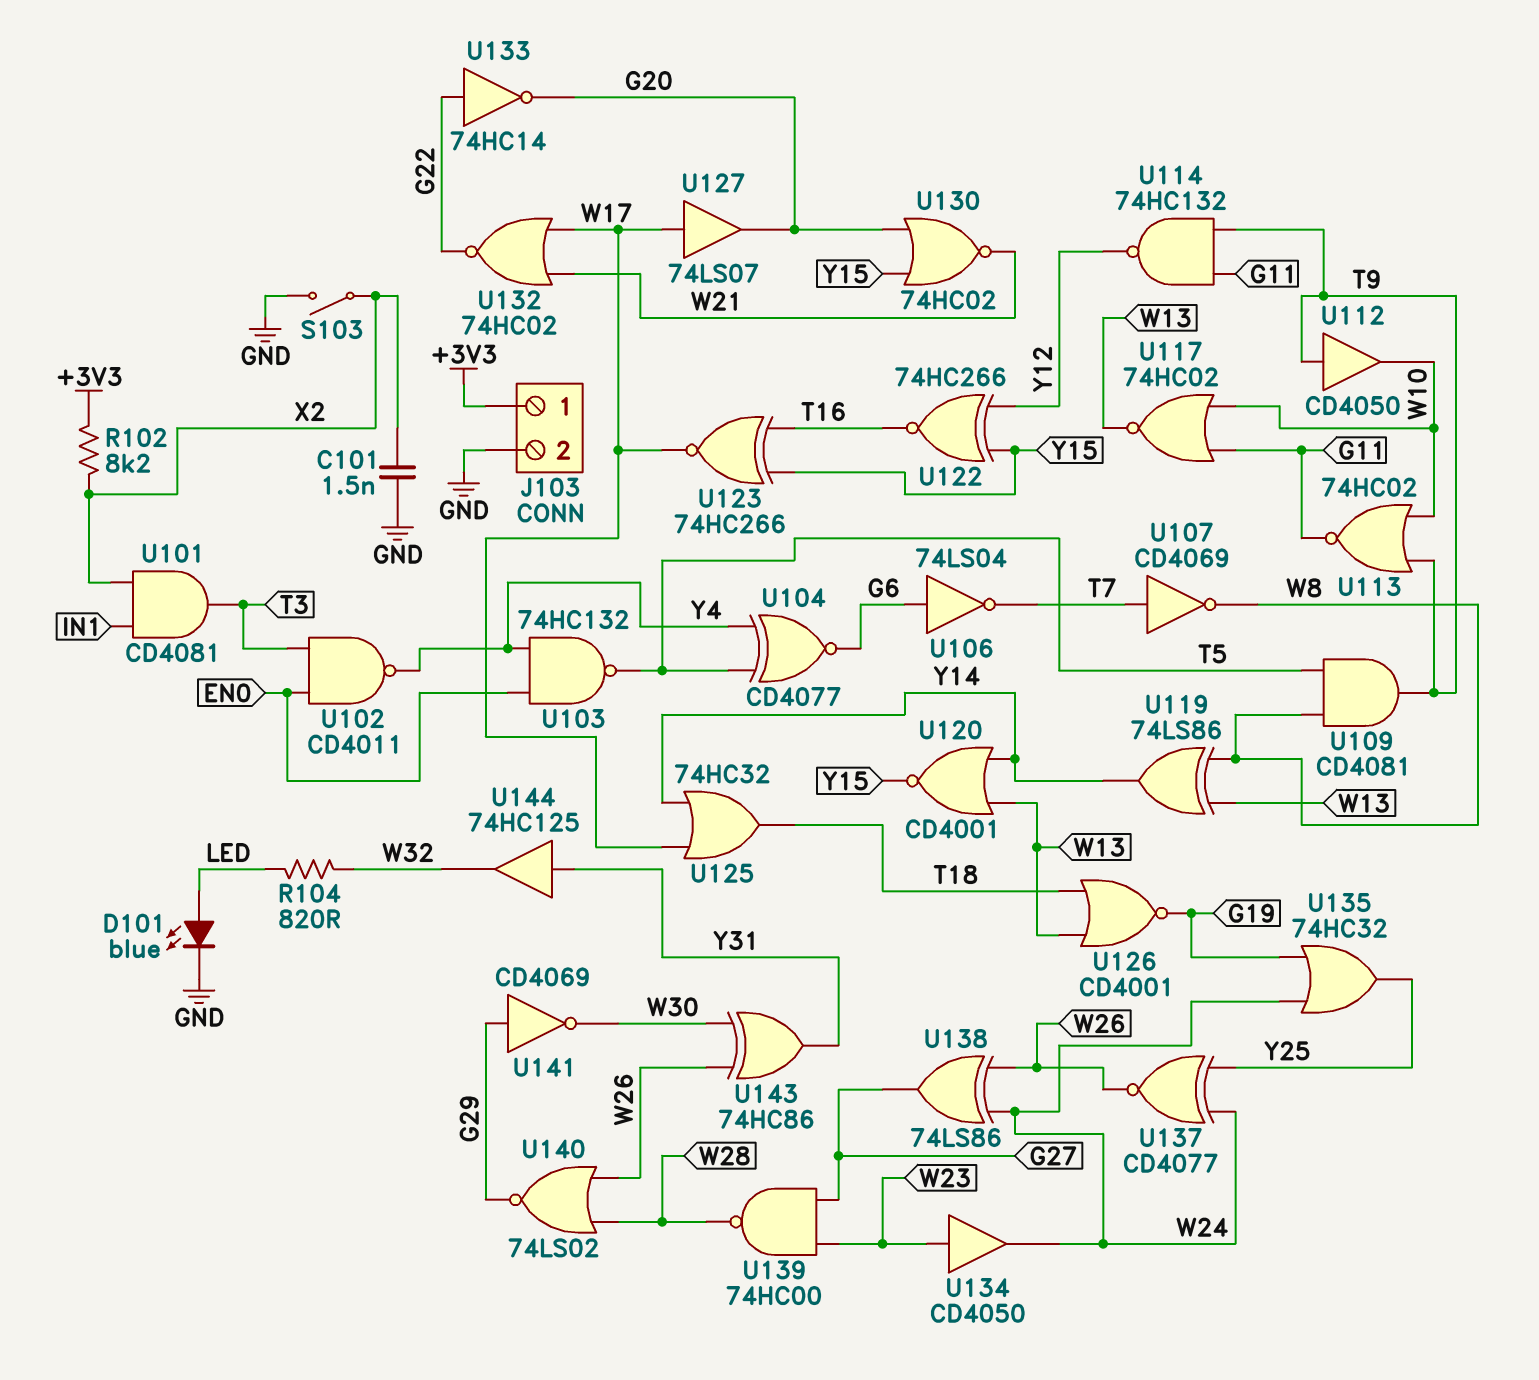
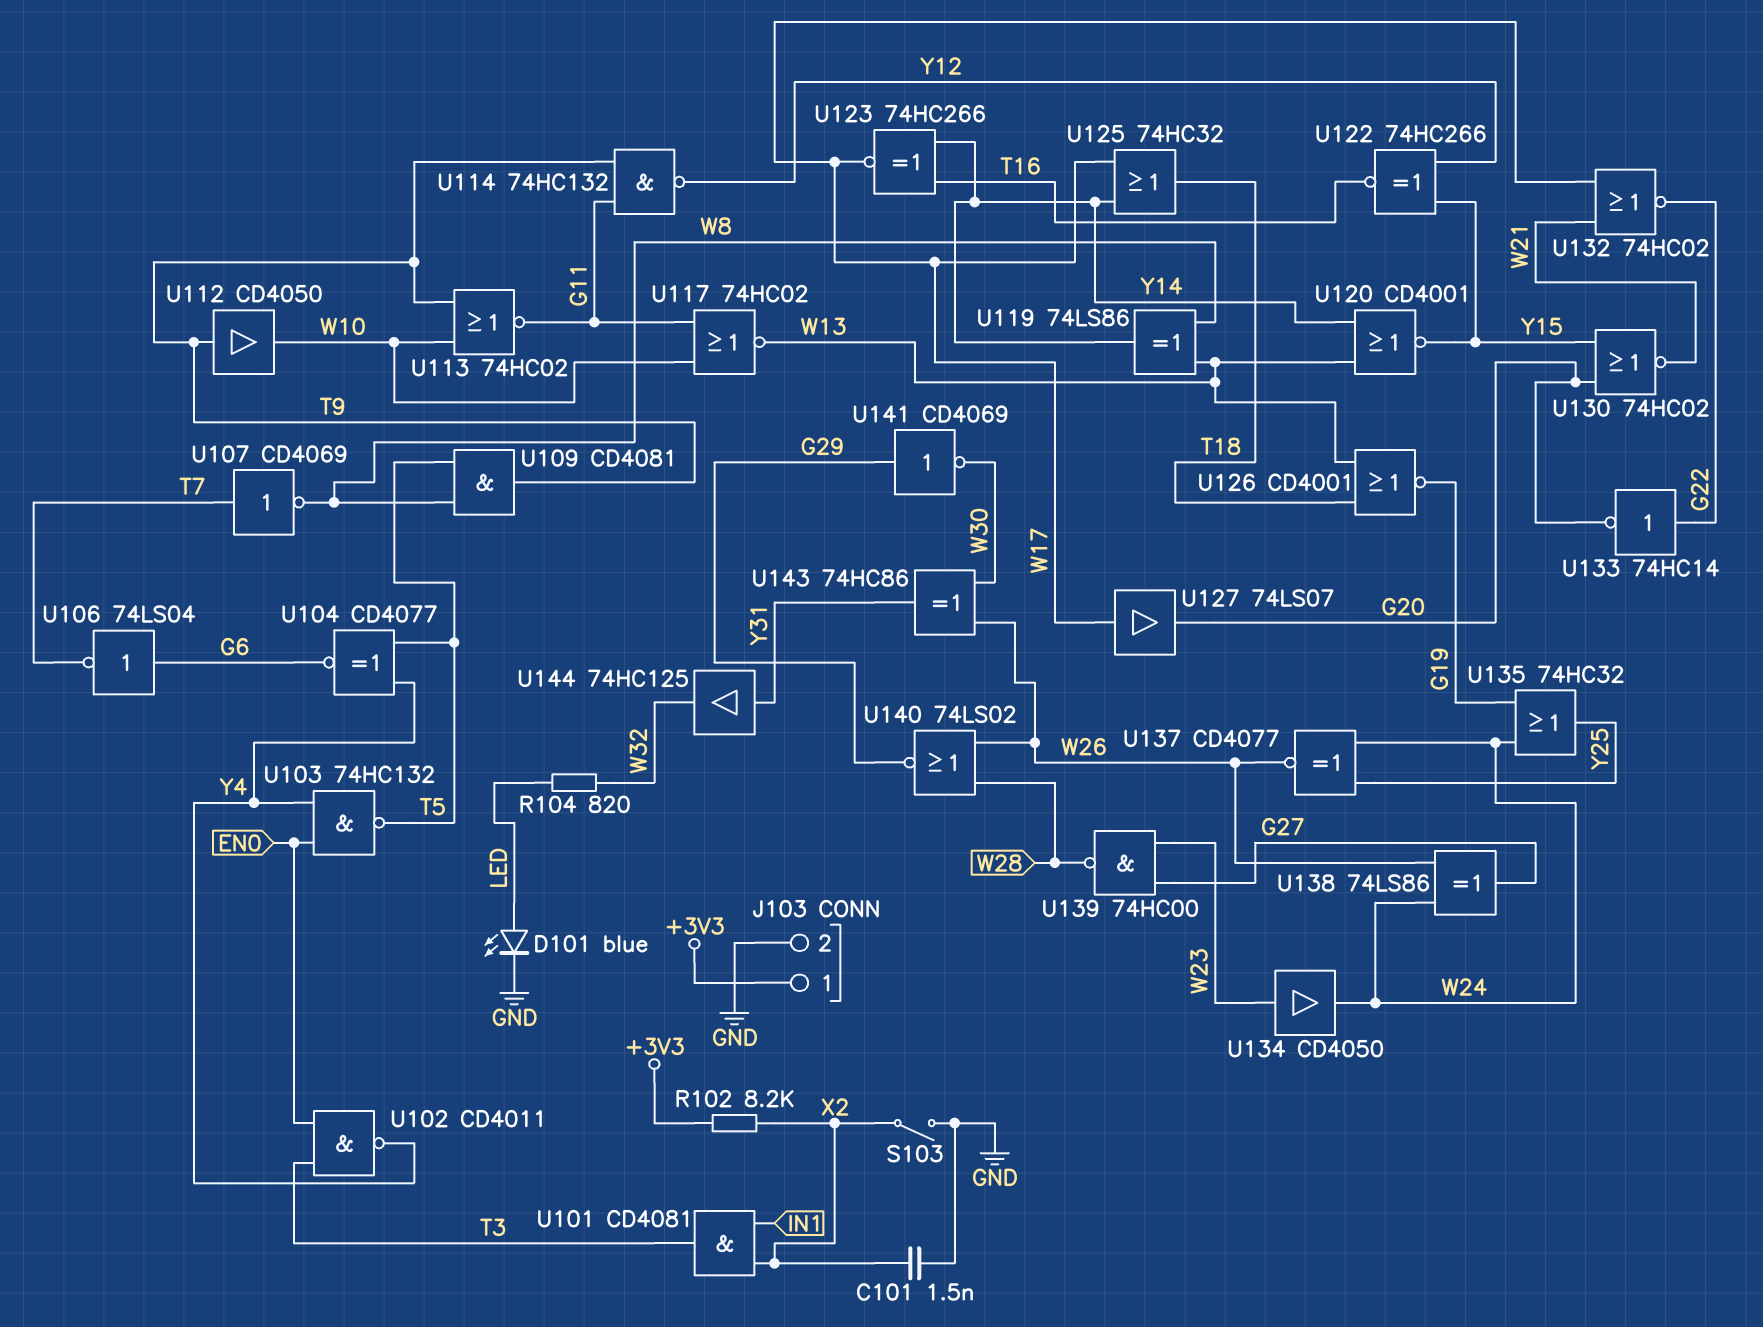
U123: XNOR 74HC266 (in T16, in Y15, out W17) -> XNOR 74HC266 (in T16, in Y14, out W17)

